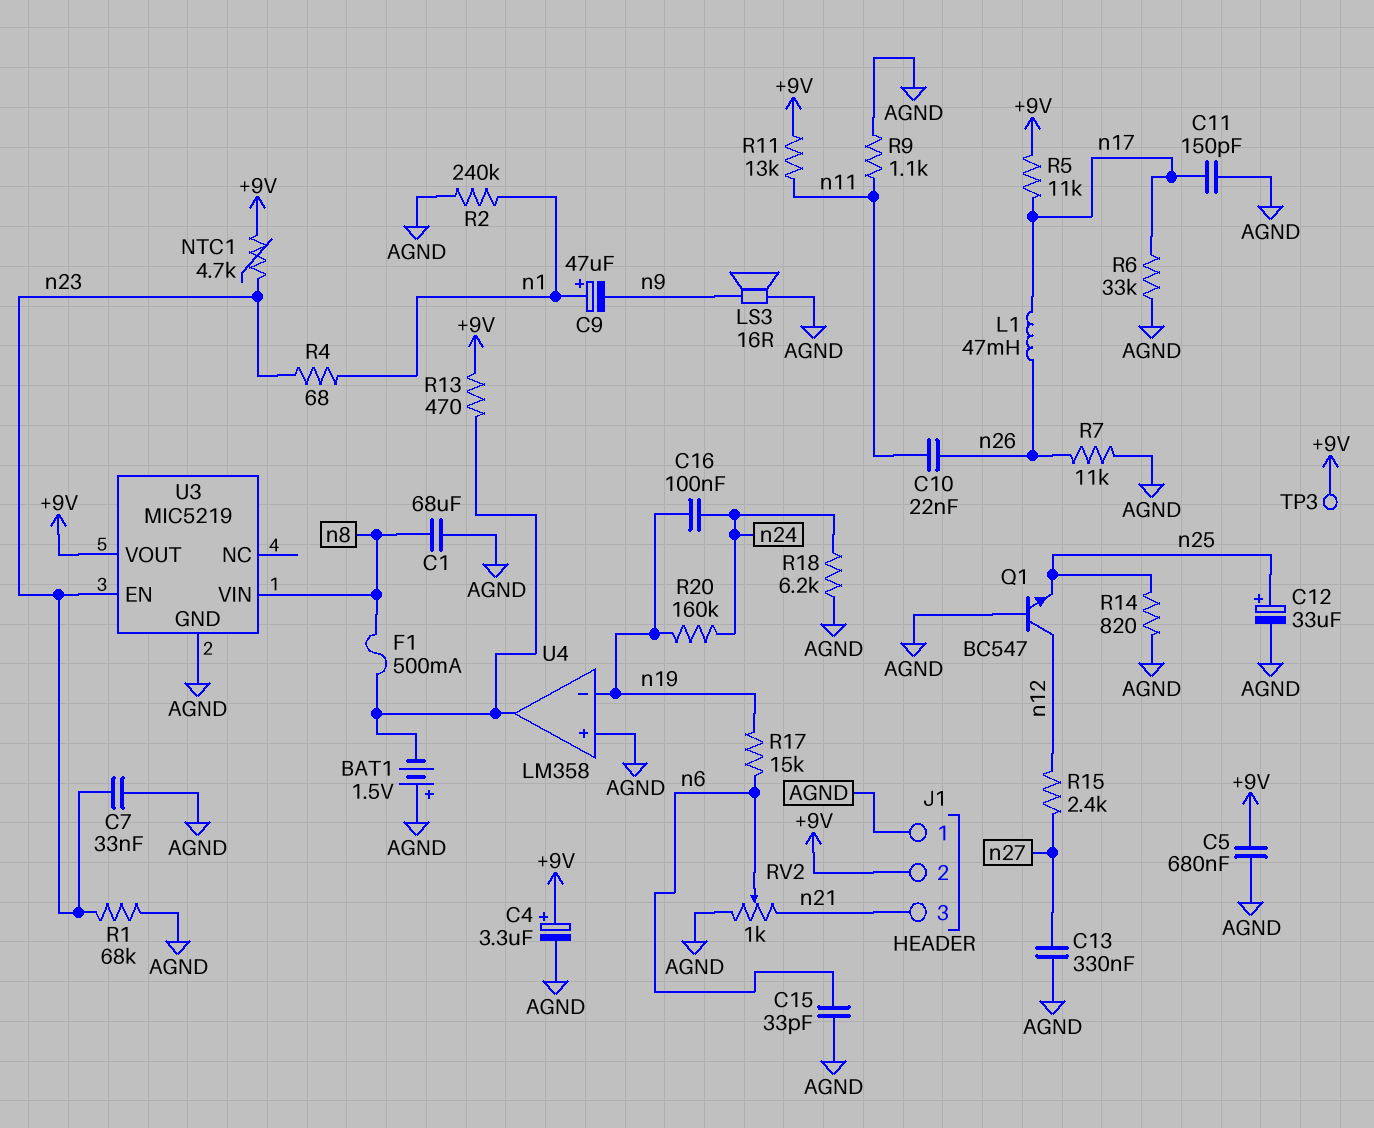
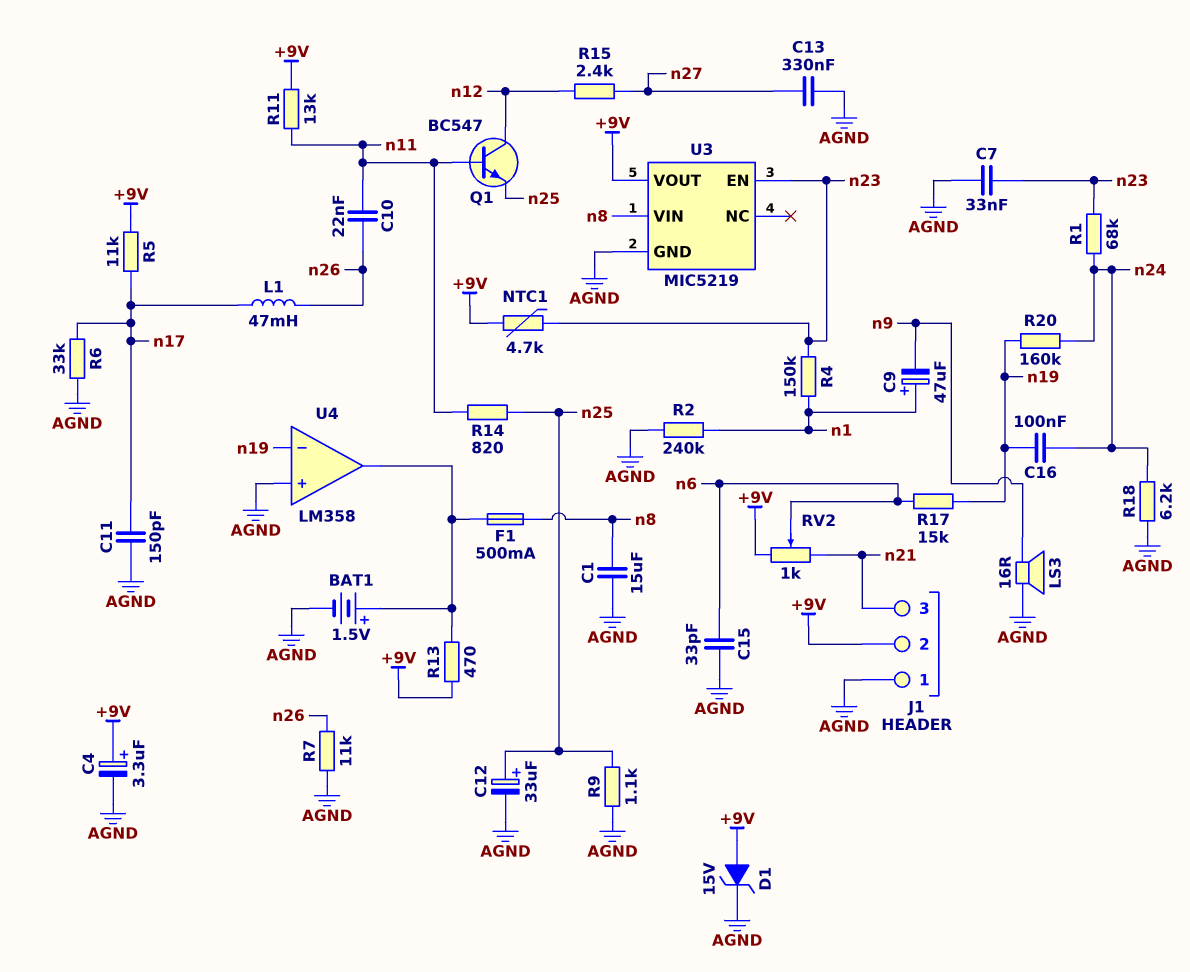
BAT1: 1.5V (plus AGND, minus U4/out) -> 1.5V (plus U4/out, minus AGND)
C1: 68uF (AGND, n8) -> 15uF (AGND, n8)
C5: 680nF (+9V, AGND) -> none
D1: none -> zener 15V (A +9V, K AGND)
Q1: NPN BC547 (B AGND, C n12, E n25) -> NPN BC547 (B n11, C n12, E n25)
R1: 68k (AGND, n23) -> 68k (n23, n24)
R4: 68 (n1, n23) -> 150k (n1, n23)
R9: 1.1k (AGND, n11) -> 1.1k (AGND, n25)
R14: 820 (AGND, n25) -> 820 (n11, n25)
RV2: 1k (AGND, n21, wiper n6) -> 1k (+9V, n21, wiper n6)
TP3: test point (+9V) -> none

